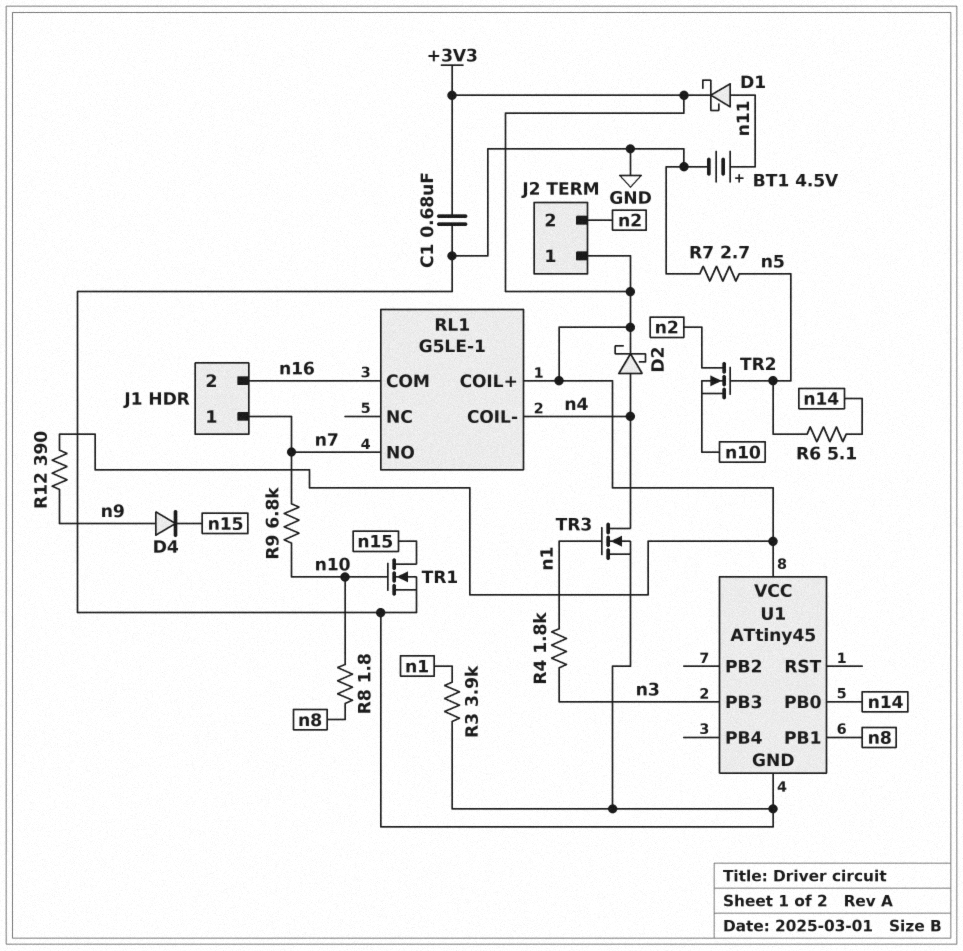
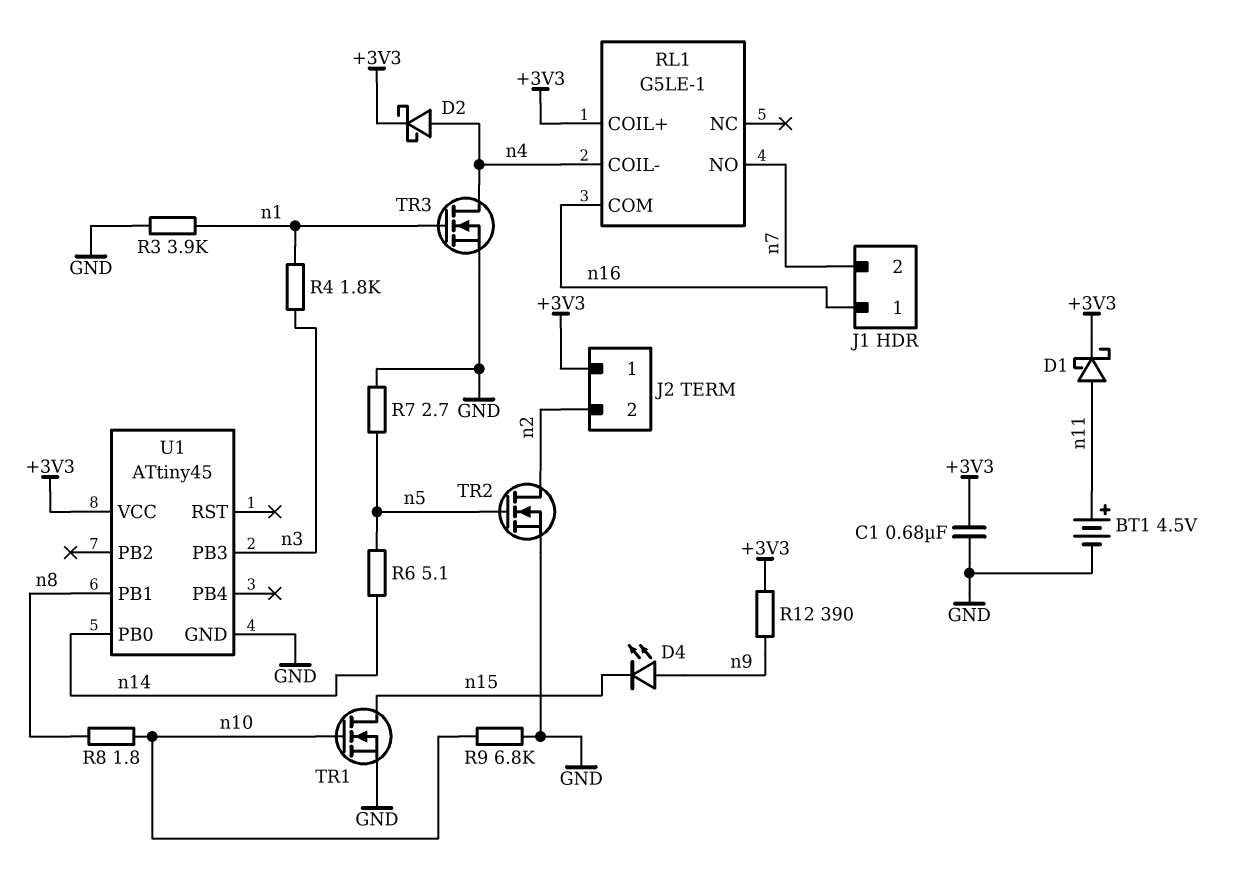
D4: diode (A n9, K n15) -> LED (A n9, K n15)
J1 pin 1: n7 -> n16
J1 pin 2: n16 -> n7
R9: 6.8k (n7, n10) -> 6.8k (GND, n10)
TR2: NMOS (G n5, D n2, S n10) -> NMOS (G n5, D n2, S GND)

